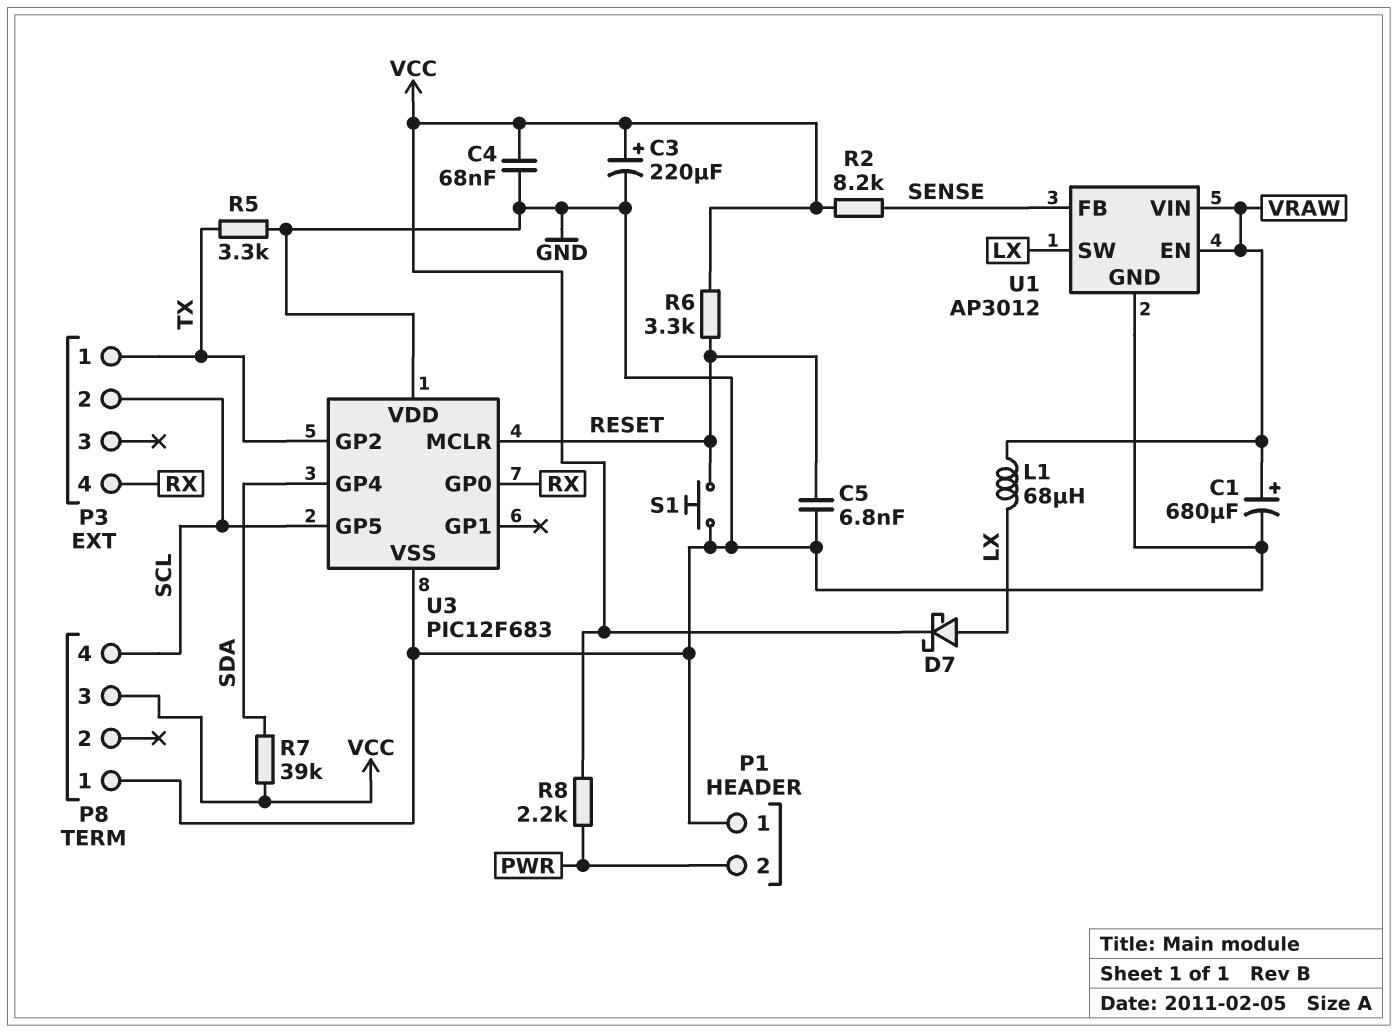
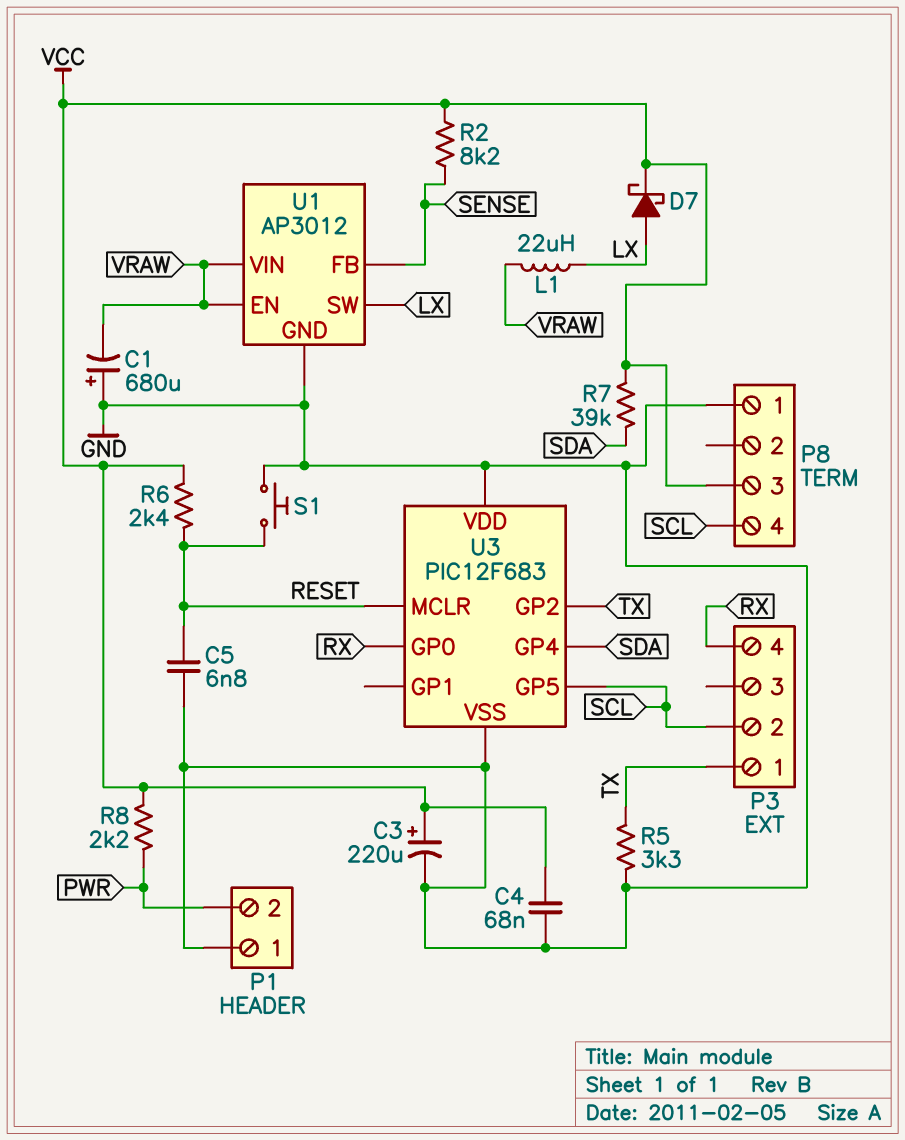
C1: 680uF (plus VRAW, minus GND) -> 680uF (plus GND, minus VRAW)
L1: 68uH (LX, VRAW) -> 22uH (LX, VRAW)
R6: 3.3k (RESET, VCC) -> 2.4k (RESET, VCC)

